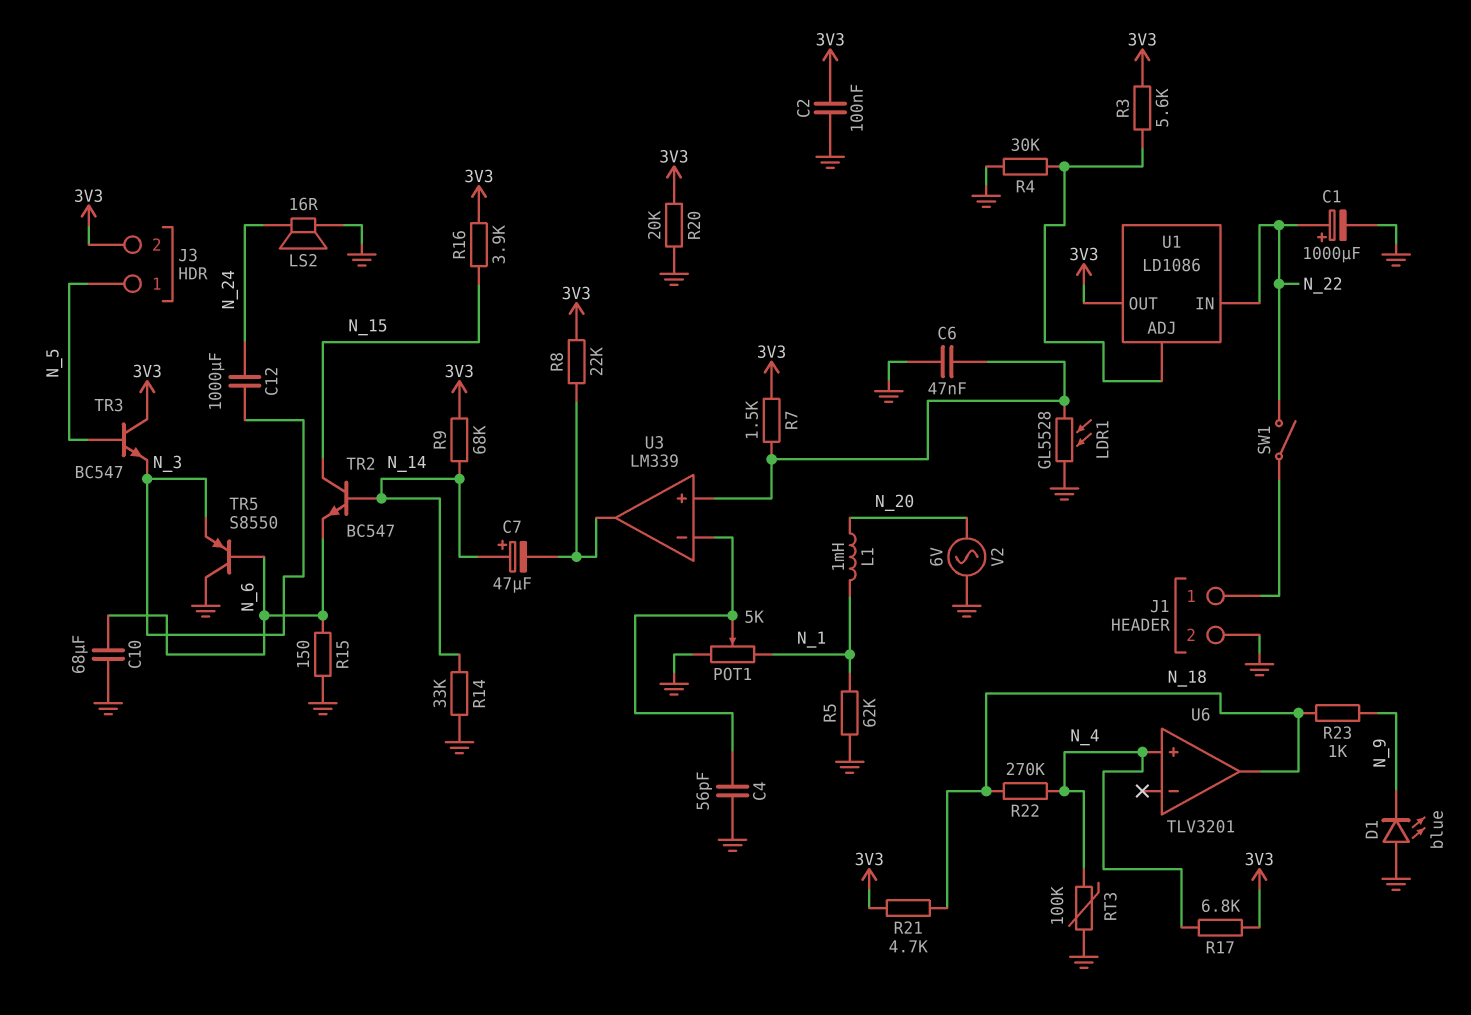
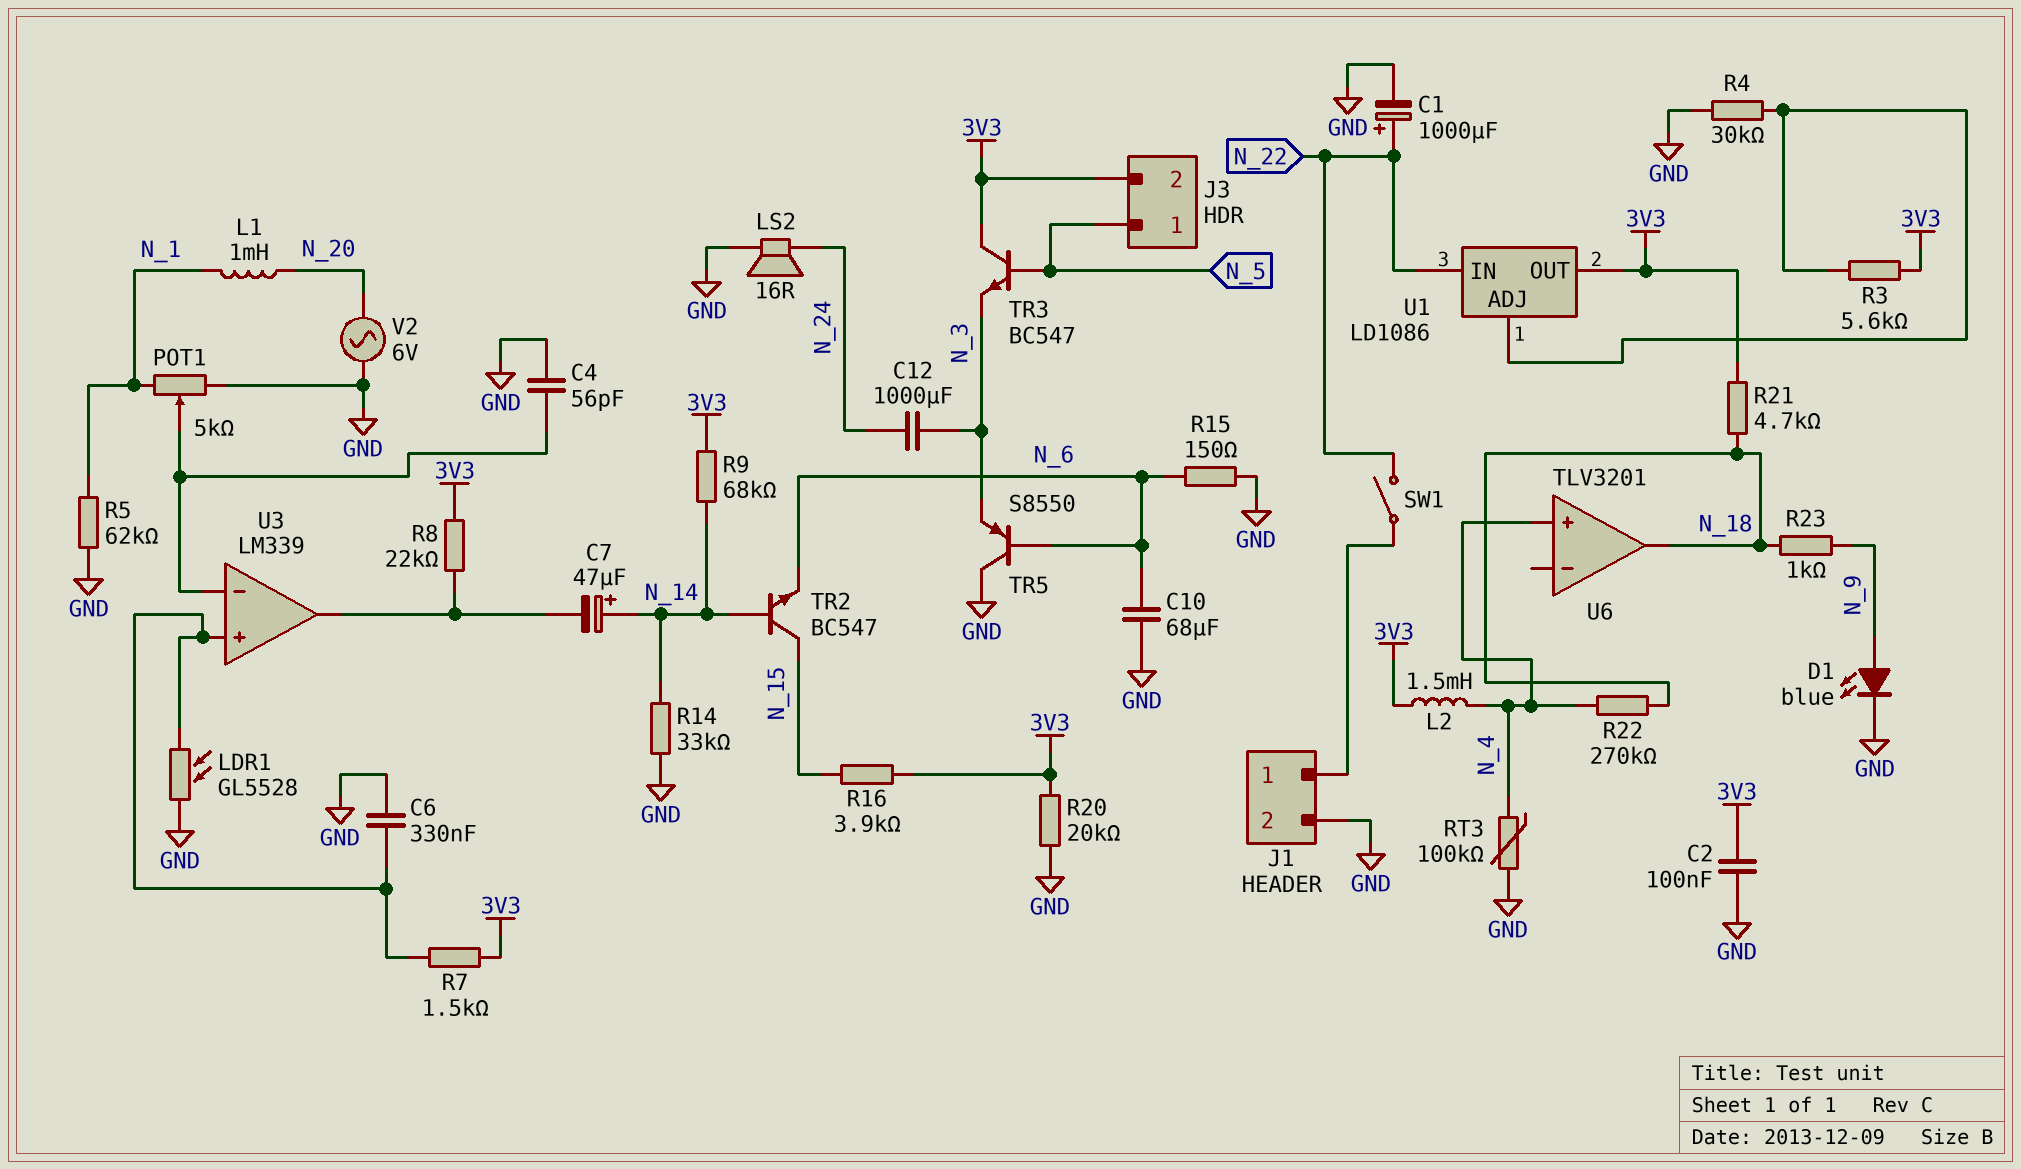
C6: 47nF (GND, U3/in+) -> 330nF (GND, U3/in+)
D1: LED blue (A GND, K N_9) -> LED blue (A N_9, K GND)
L2: none -> 1.5mH (3V3, N_4)
R17: 6.8k (3V3, N_4) -> none

